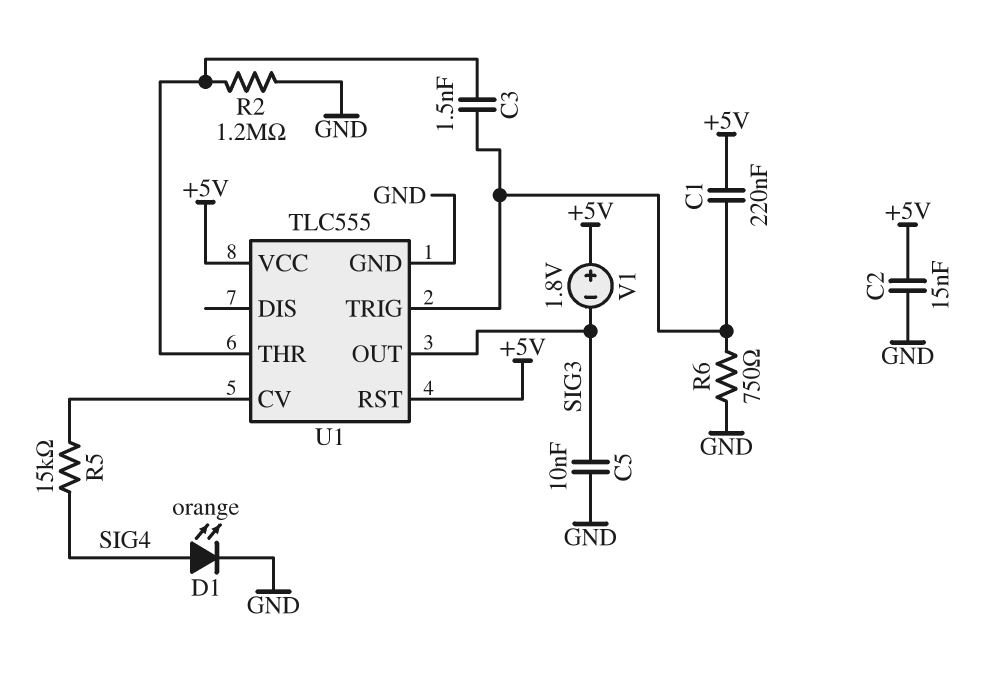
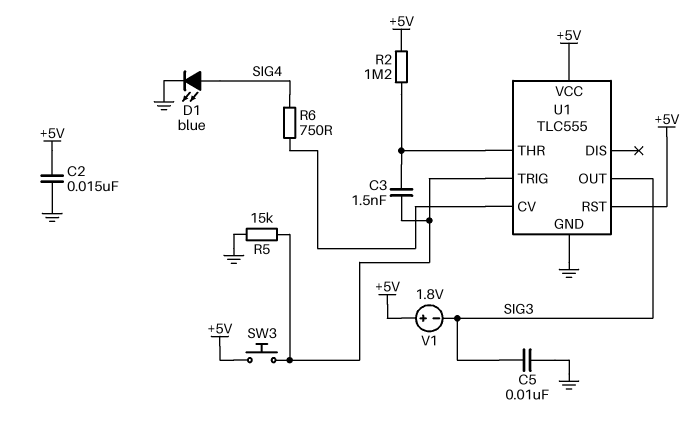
C1: 220nF (+5V, U1/TRIG) -> none
D1: LED orange (A SIG4, K GND) -> LED blue (A SIG4, K GND)
R2: 1.2M (GND, U1/THR) -> 1.2M (+5V, U1/THR)
R5: 15k (SIG4, U1/CV) -> 15k (GND, U1/TRIG)
R6: 750 (GND, U1/TRIG) -> 750 (SIG4, U1/CV)
SW3: none -> button (+5V, U1/TRIG)

